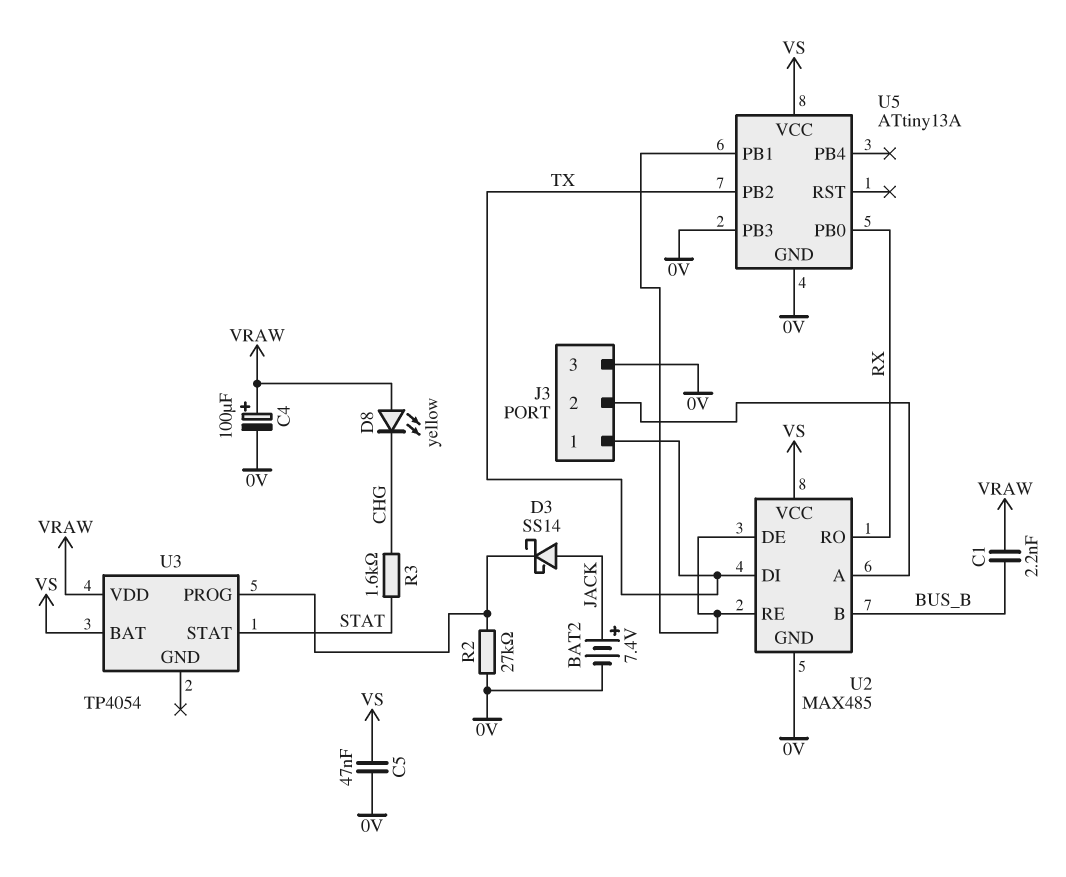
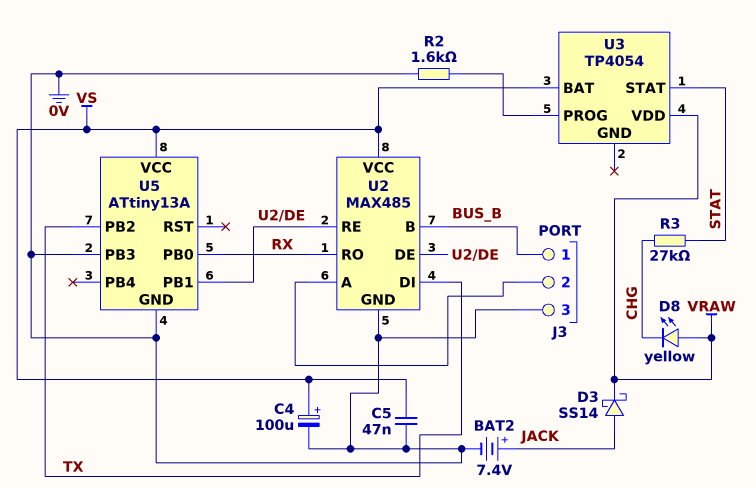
C1: 2.2nF (BUS_B, VRAW) -> none
C4: 100uF (plus VRAW, minus 0V) -> 100uF (plus VS, minus 0V)
D3: schottky SS14 (A JACK, K U3/PROG) -> schottky SS14 (A JACK, K VRAW)
J3 pin 1: TX -> BUS_B
R2: 27k (0V, U3/PROG) -> 1.6k (0V, U3/PROG)
R3: 1.6k (CHG, STAT) -> 27k (CHG, STAT)

